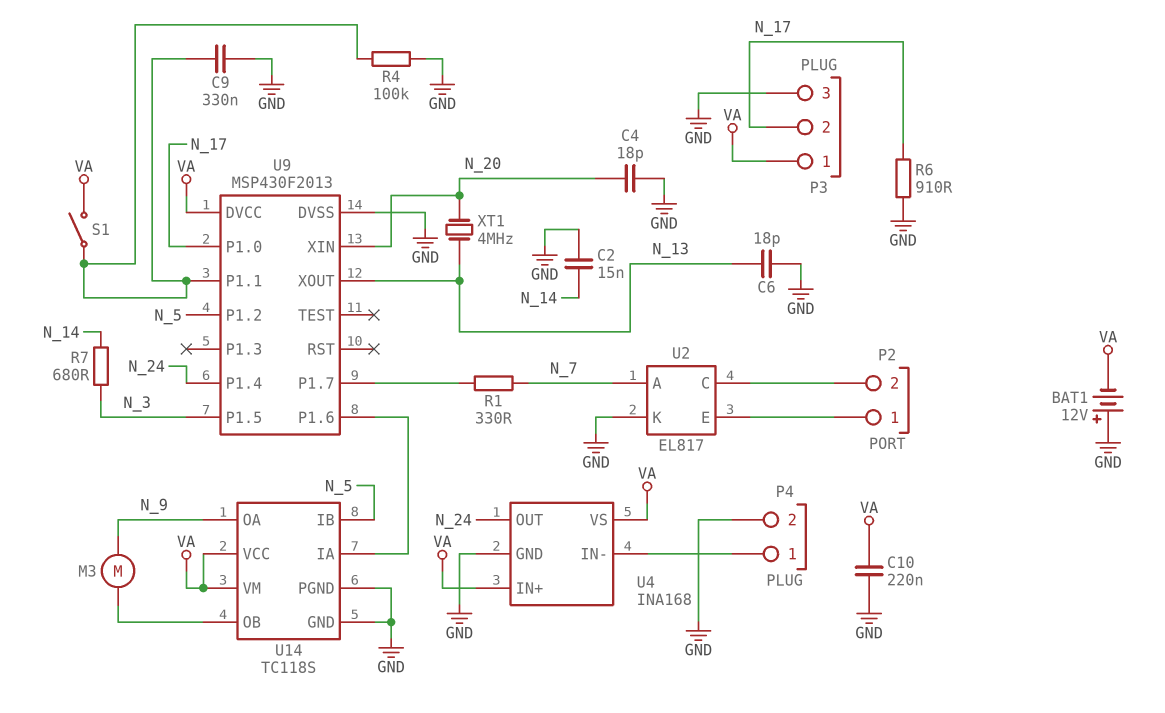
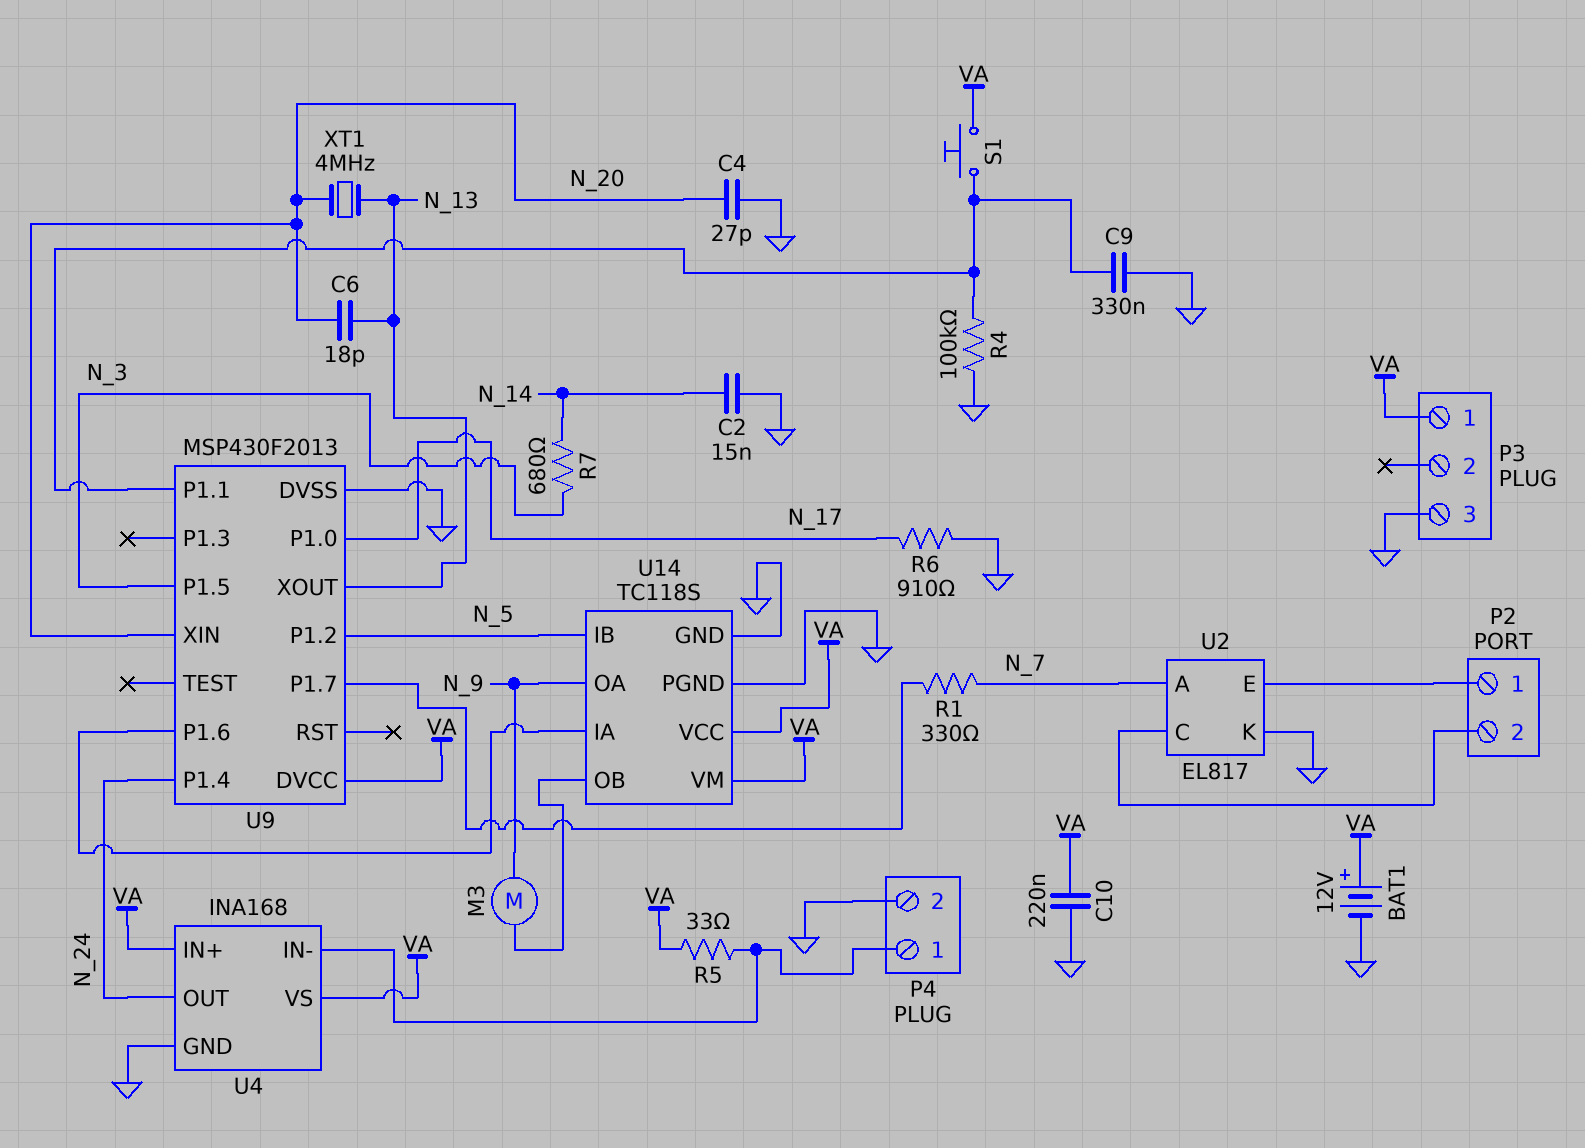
BAT1: 12V (plus GND, minus VA) -> 12V (plus VA, minus GND)
C4: 18pF (GND, N_20) -> 27pF (GND, N_20)
C6: 18pF (GND, N_13) -> 18pF (N_13, N_20)
P3 pin 2: N_17 -> none
R5: none -> 33 (P4/1, VA)
S1: switch (U9/P1.1, VA) -> button (U9/P1.1, VA)

